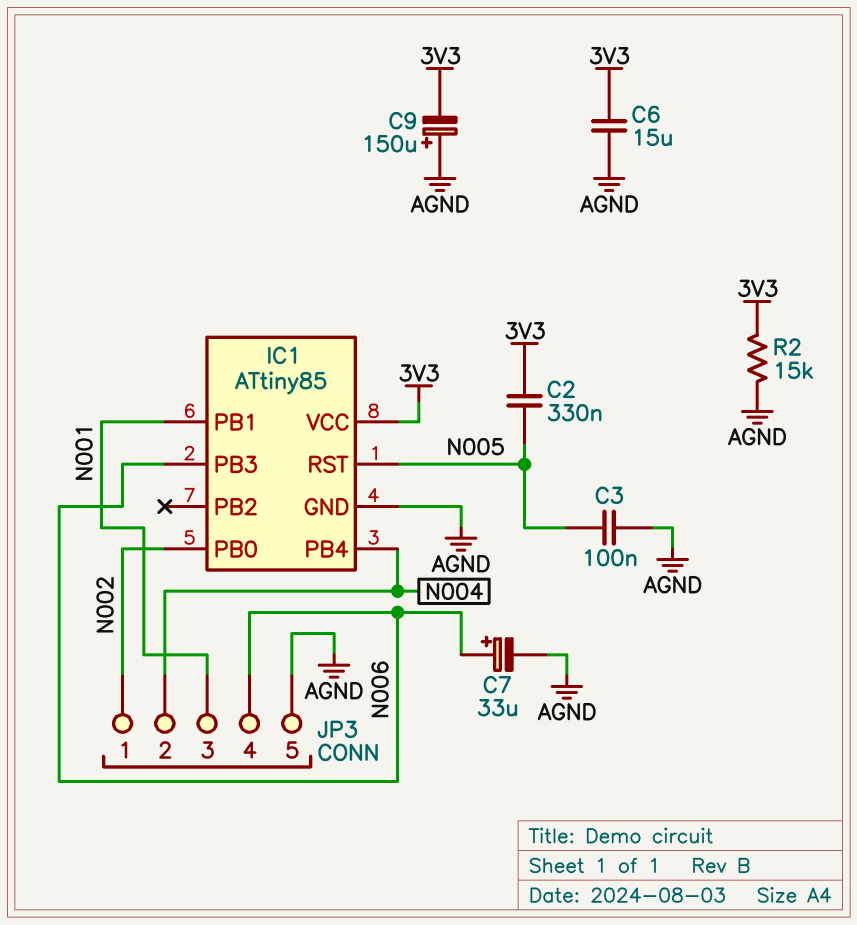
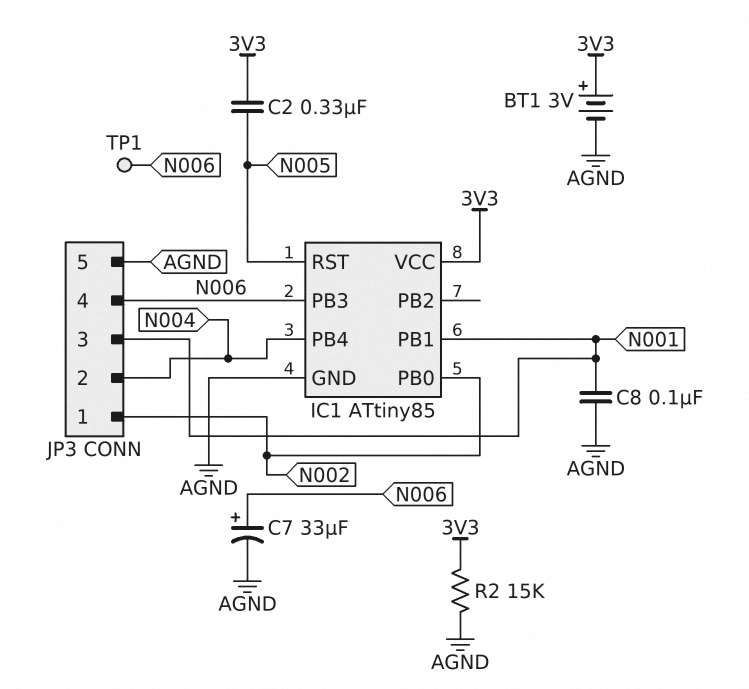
BT1: none -> 3V (plus 3V3, minus AGND)
C3: 100nF (AGND, N005) -> none
C6: 15uF (3V3, AGND) -> none
C8: none -> 100nF (AGND, N001)
C9: 150uF (plus AGND, minus 3V3) -> none
TP1: none -> test point (N006)

